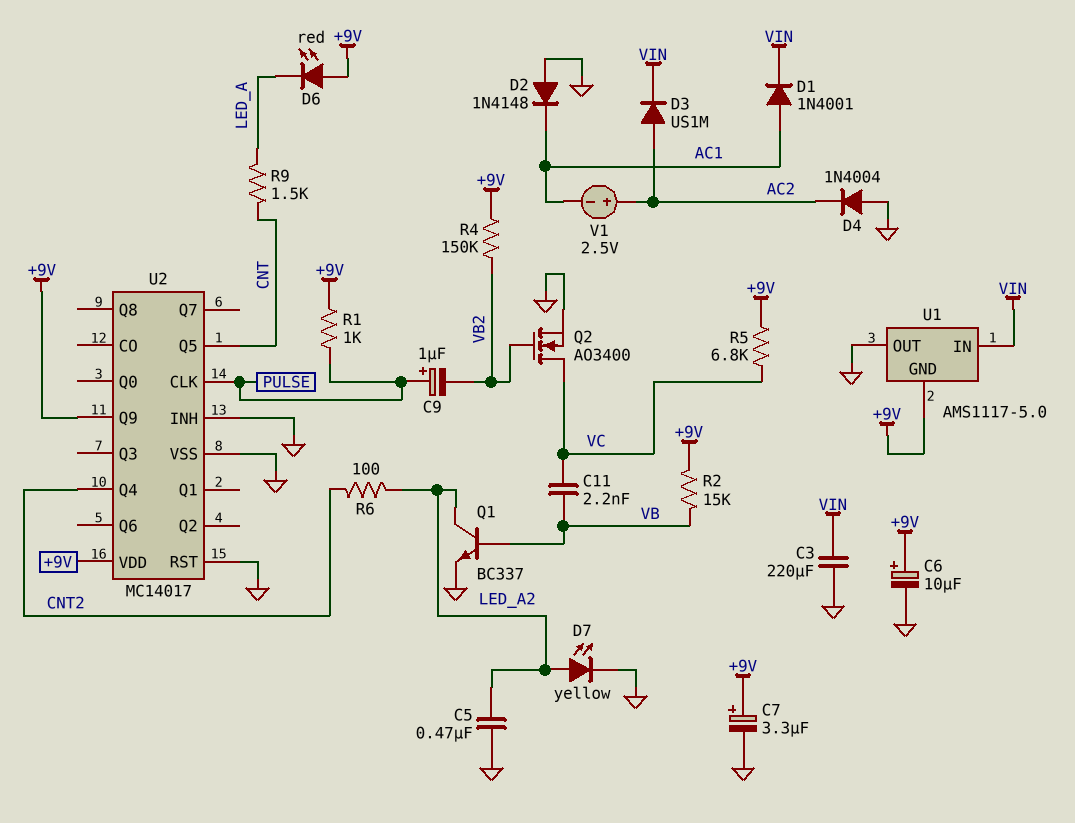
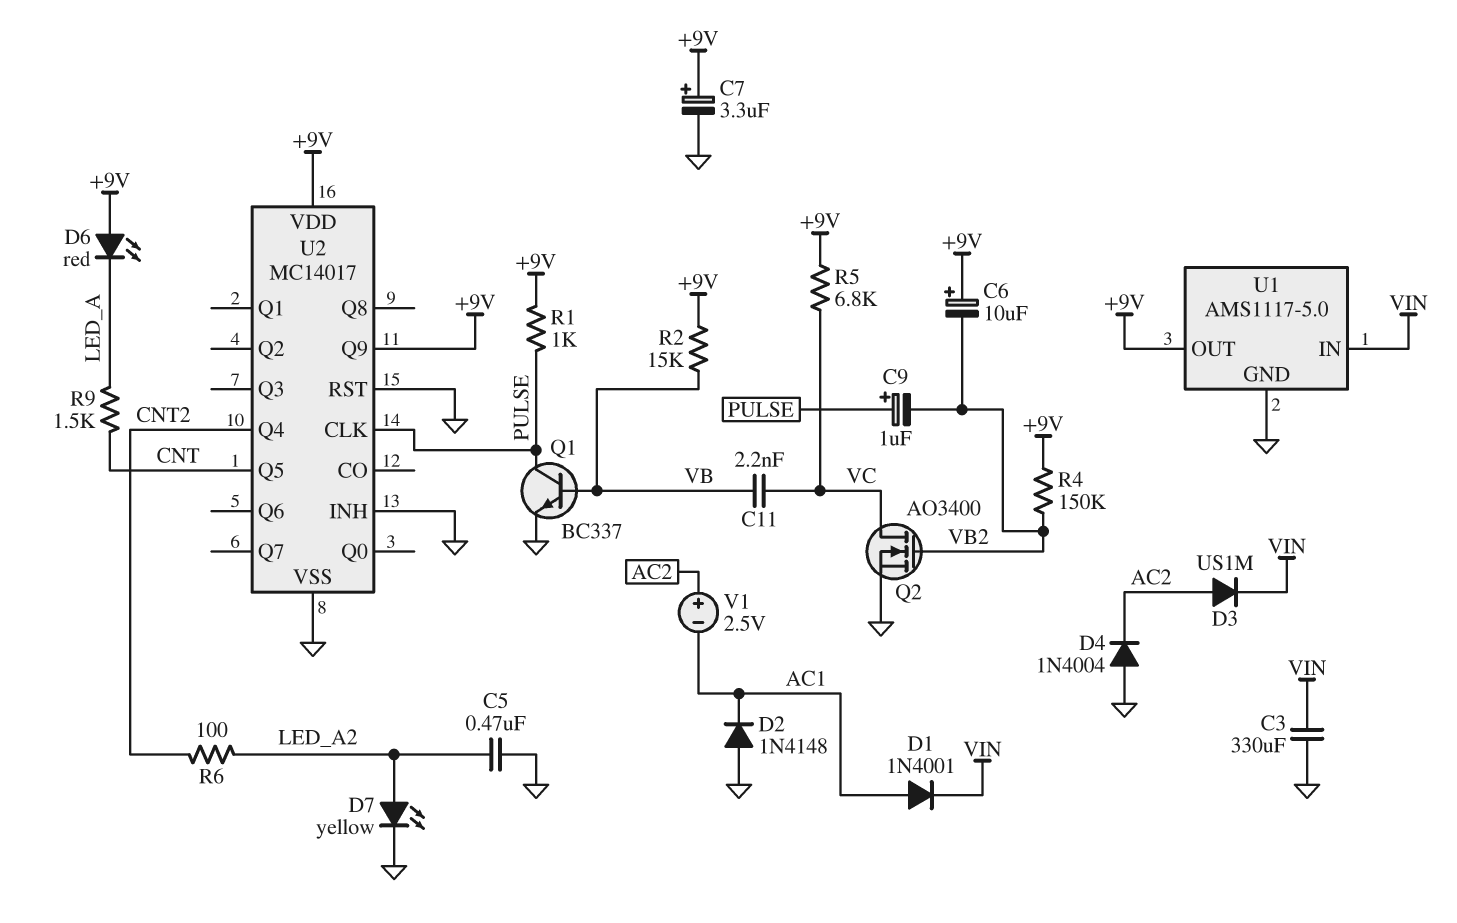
C3: 220uF (GND, VIN) -> 330uF (GND, VIN)
C6: 10uF (plus +9V, minus GND) -> 10uF (plus +9V, minus VB2)
Q1: NPN BC337 (B VB, C LED_A2, E GND) -> NPN BC337 (B VB, C PULSE, E GND)
U1 pin GND: +9V -> GND
U1 pin OUT: GND -> +9V

